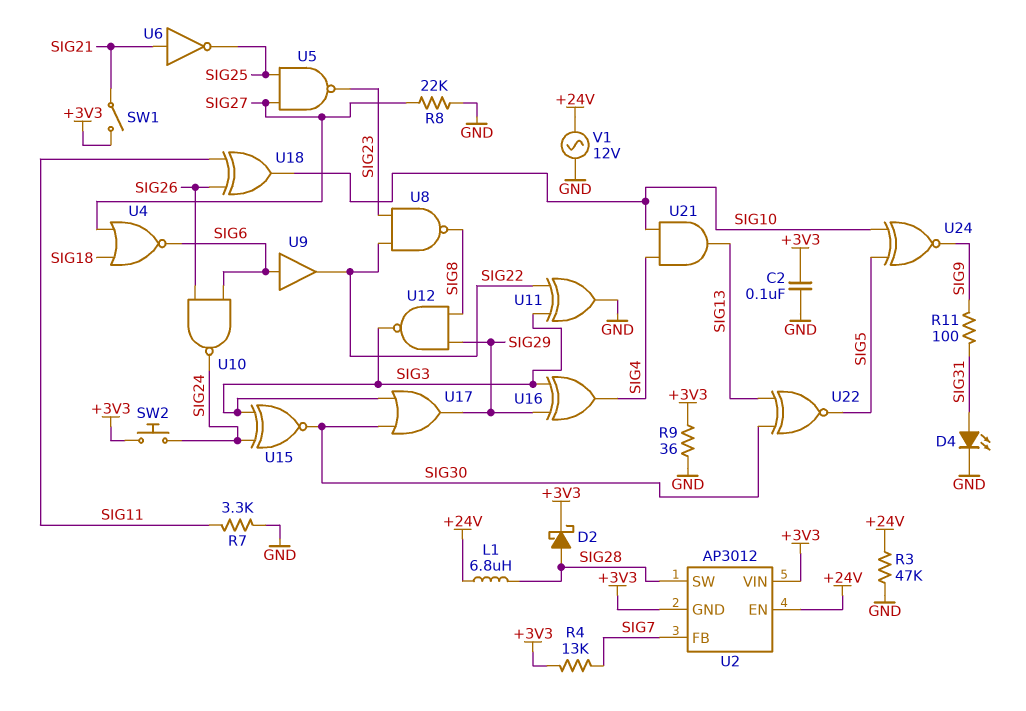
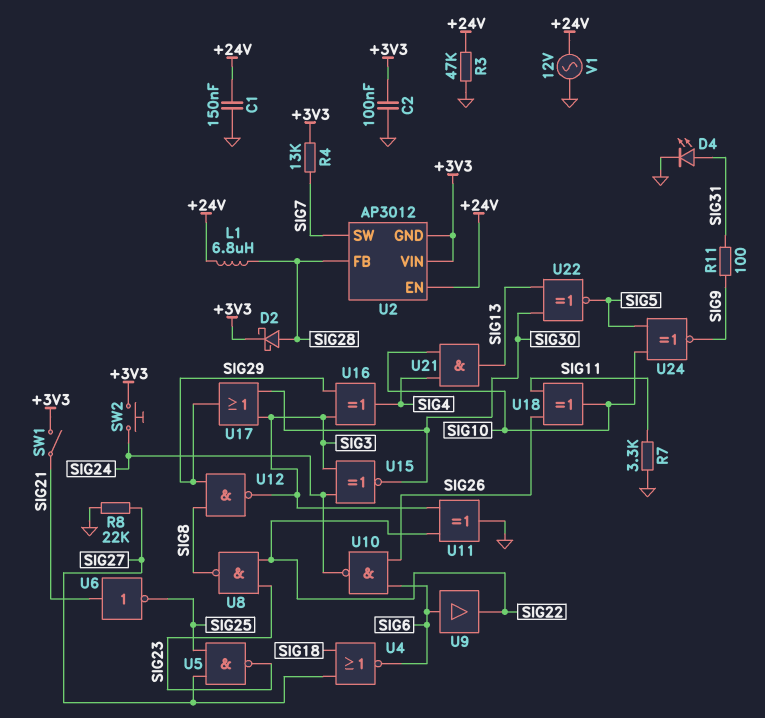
C1: none -> 150nF (+24V, GND)
R9: 36 (+3V3, GND) -> none
U2 pin FB: SIG7 -> SIG28
U2 pin SW: SIG28 -> SIG7

